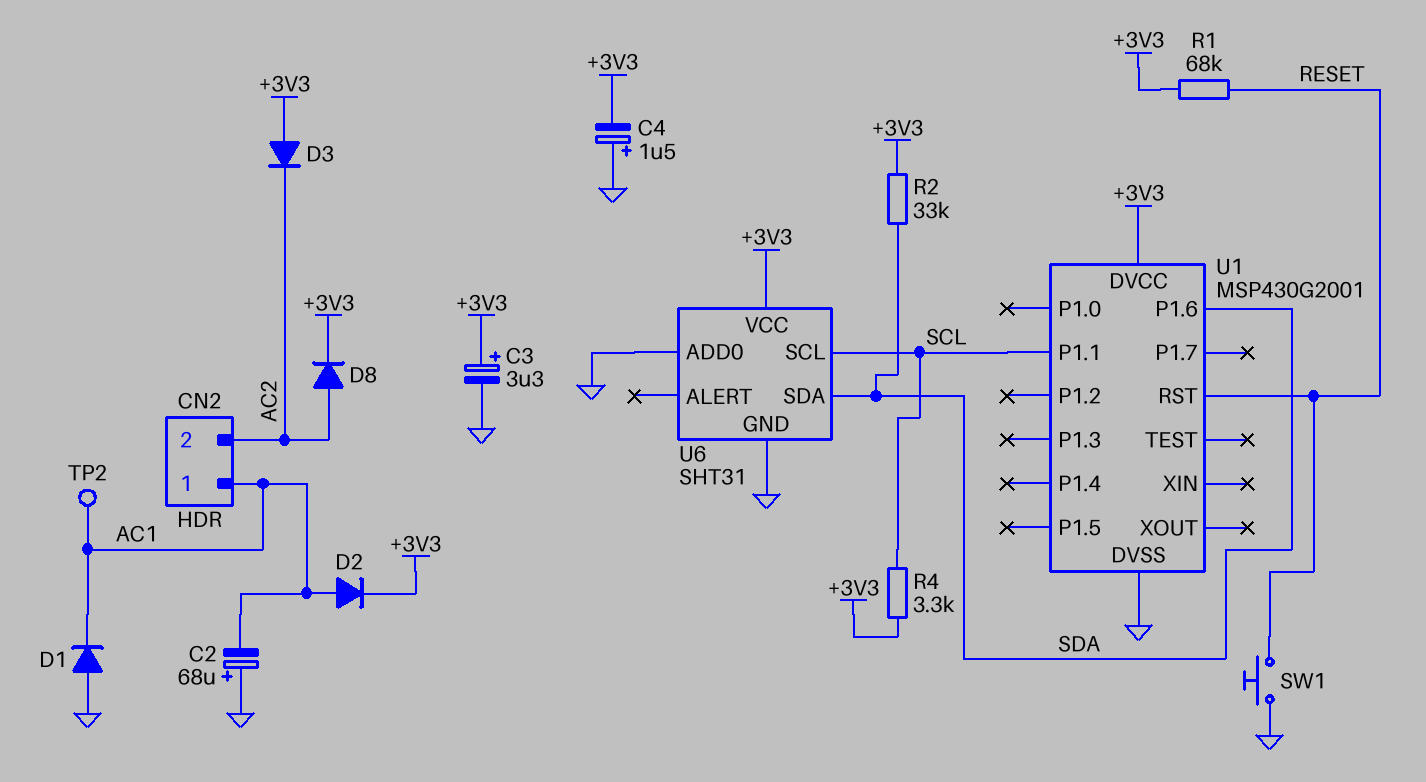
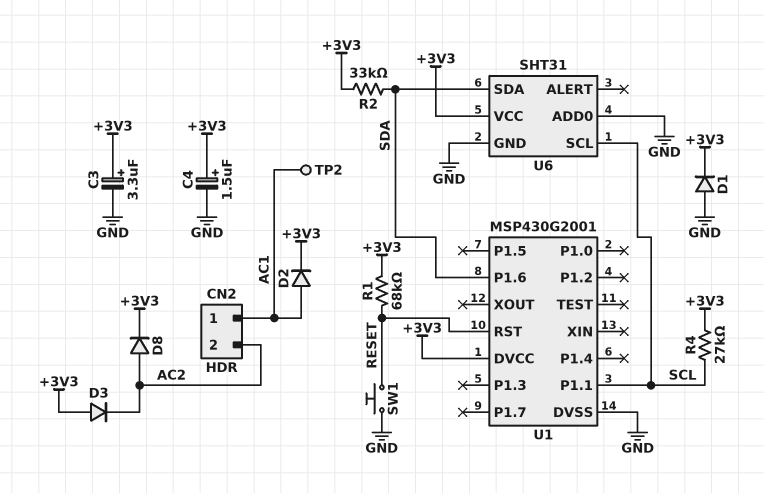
C2: 68uF (plus GND, minus AC1) -> none
C4: 1.5uF (plus GND, minus +3V3) -> 1.5uF (plus +3V3, minus GND)
D1: diode (A GND, K AC1) -> diode (A GND, K +3V3)
R4: 3.3k (+3V3, SCL) -> 27k (+3V3, SCL)

